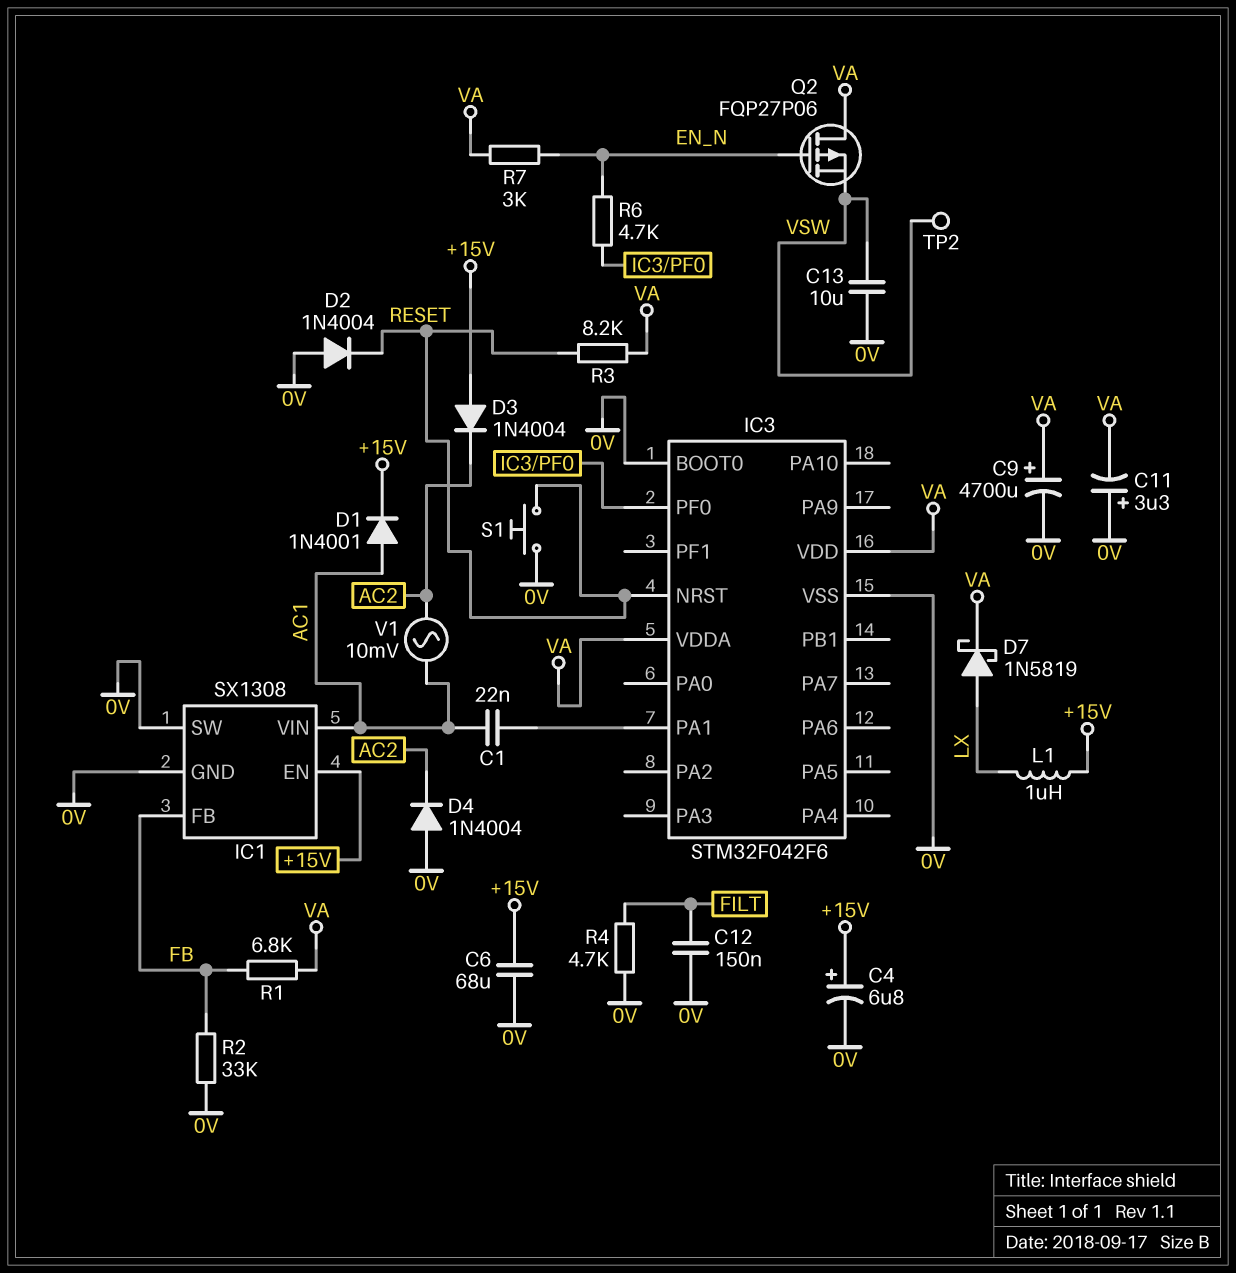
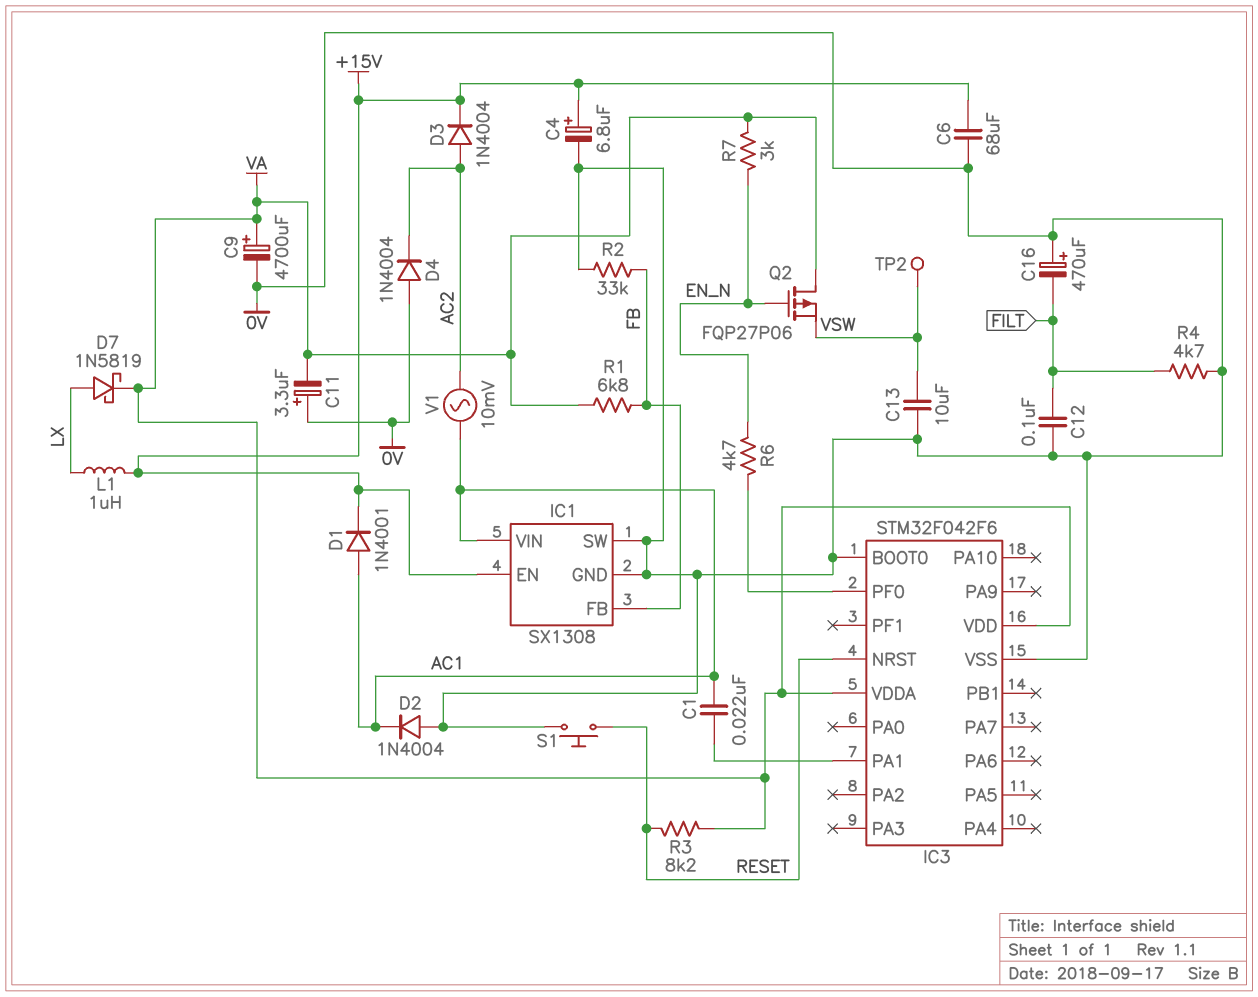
C12: 150nF (0V, FILT) -> 100nF (0V, FILT)
C16: none -> 470uF (plus 0V, minus FILT)
D2: diode 1N4004 (A 0V, K RESET) -> diode 1N4004 (A 0V, K AC1)
D3: diode 1N4004 (A +15V, K AC2) -> diode 1N4004 (A AC2, K +15V)

